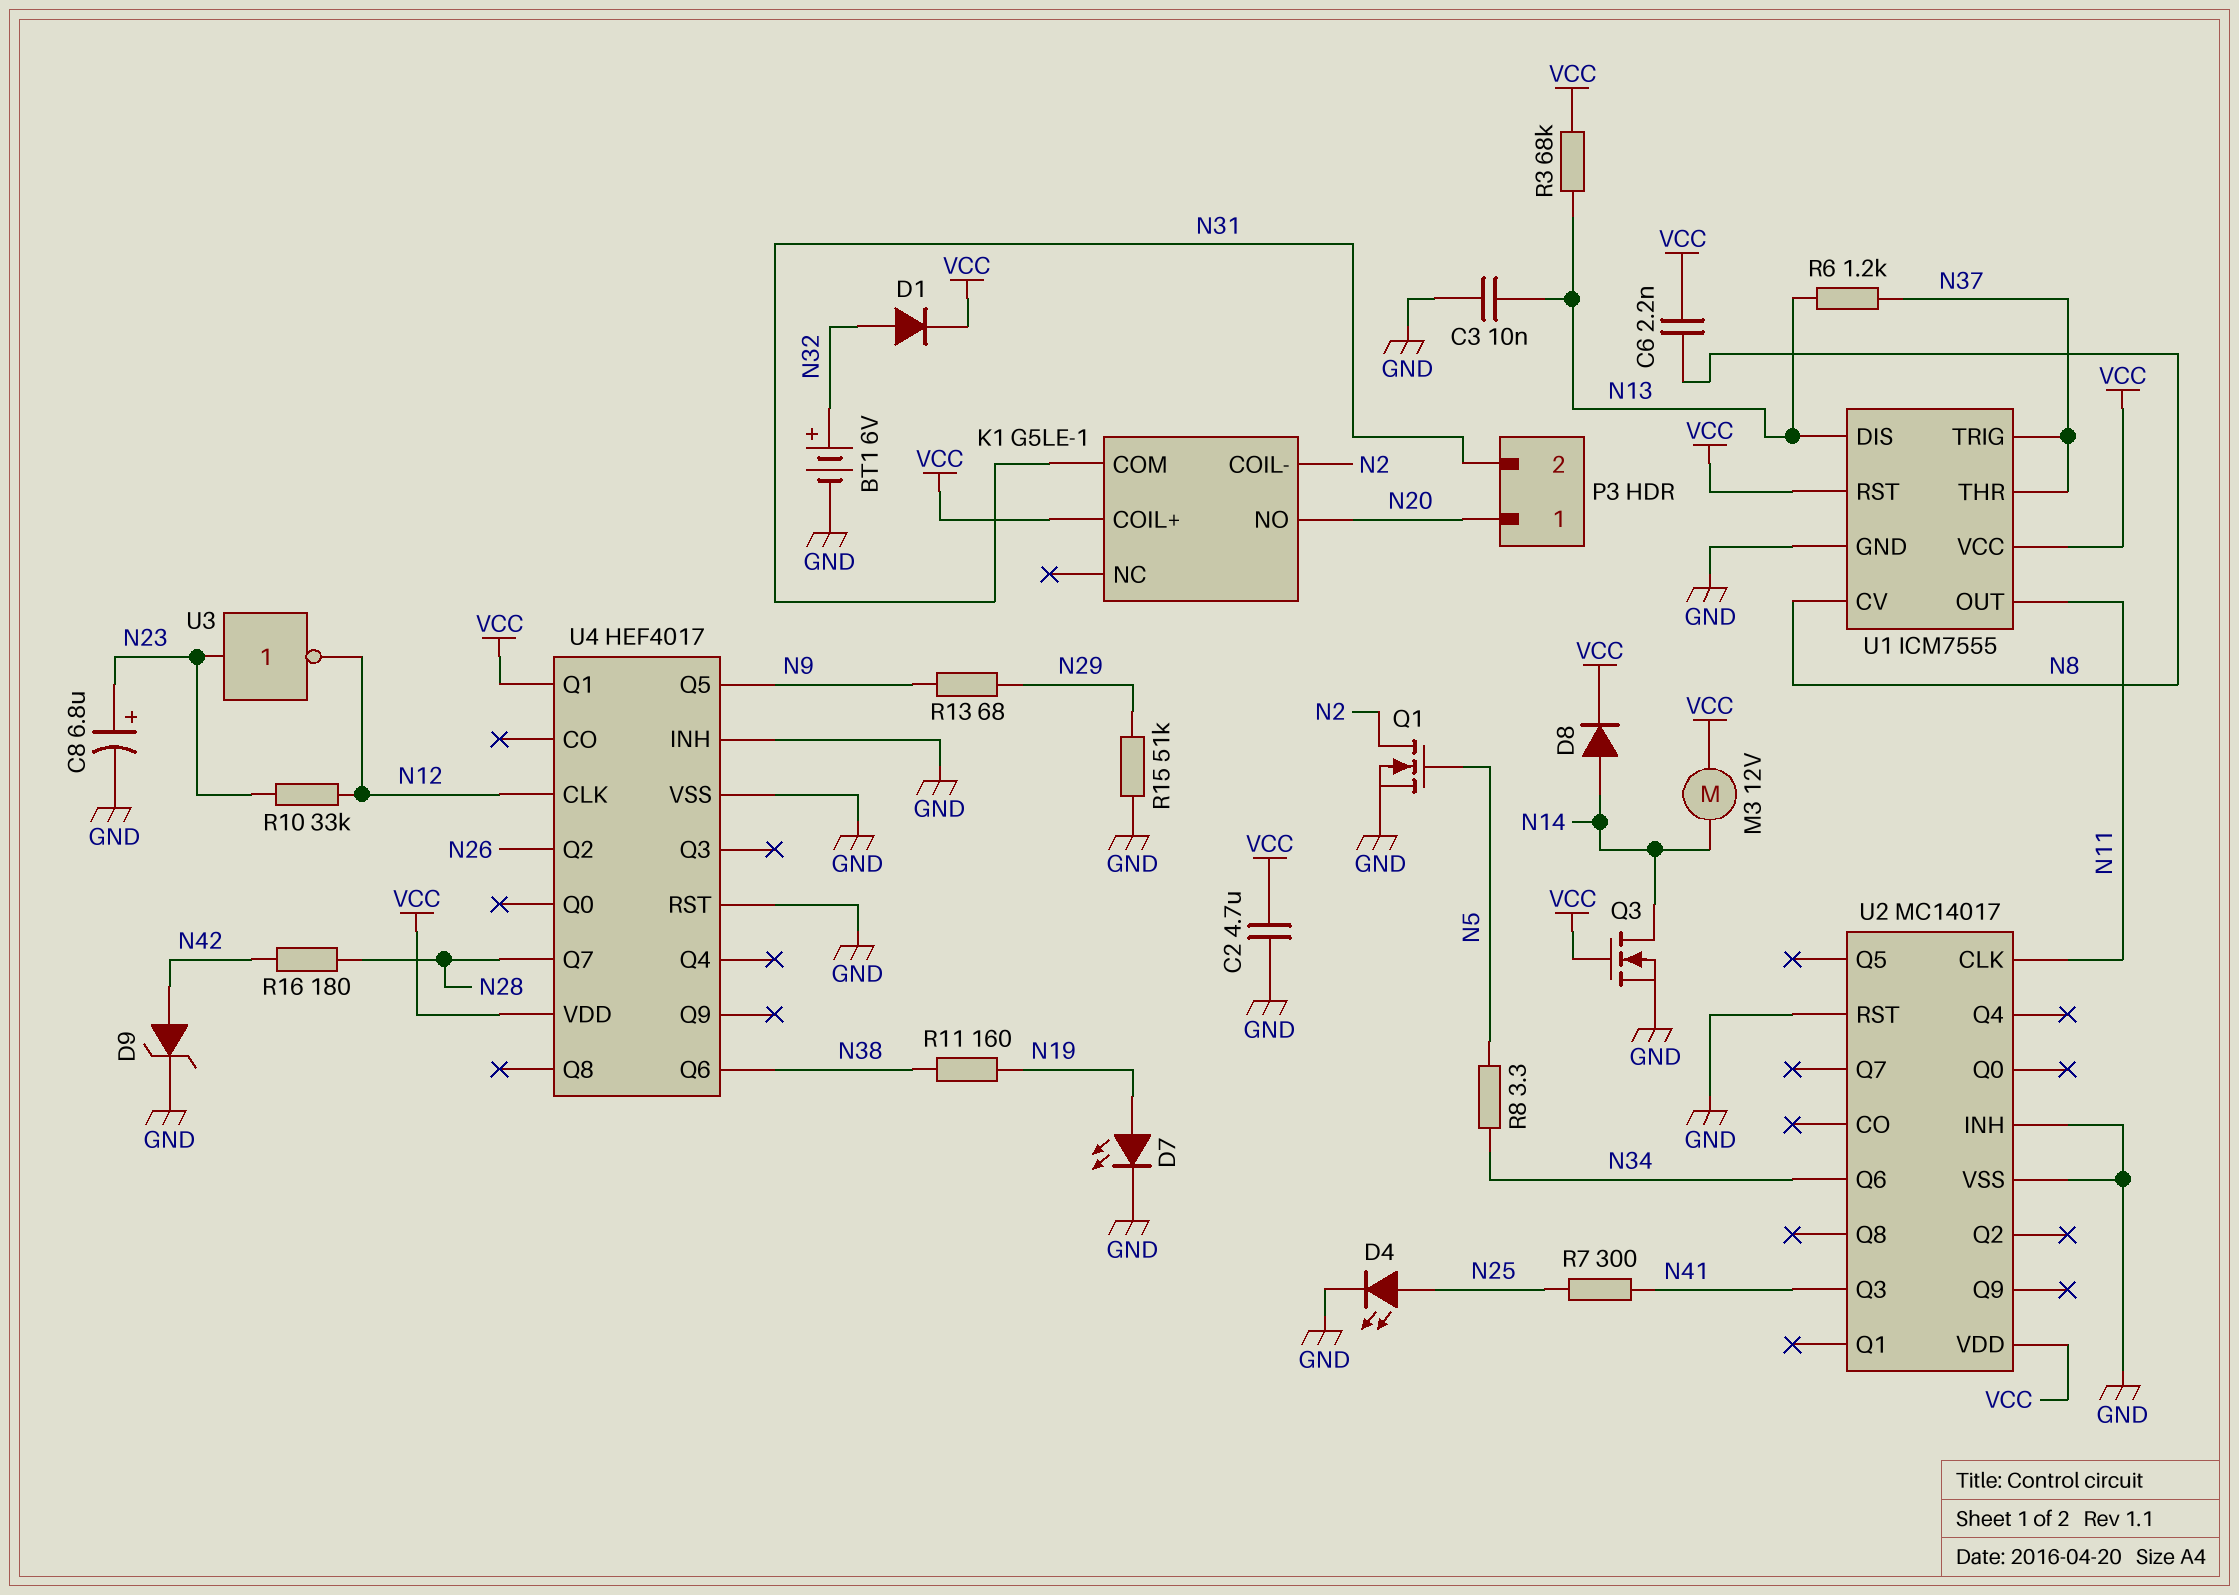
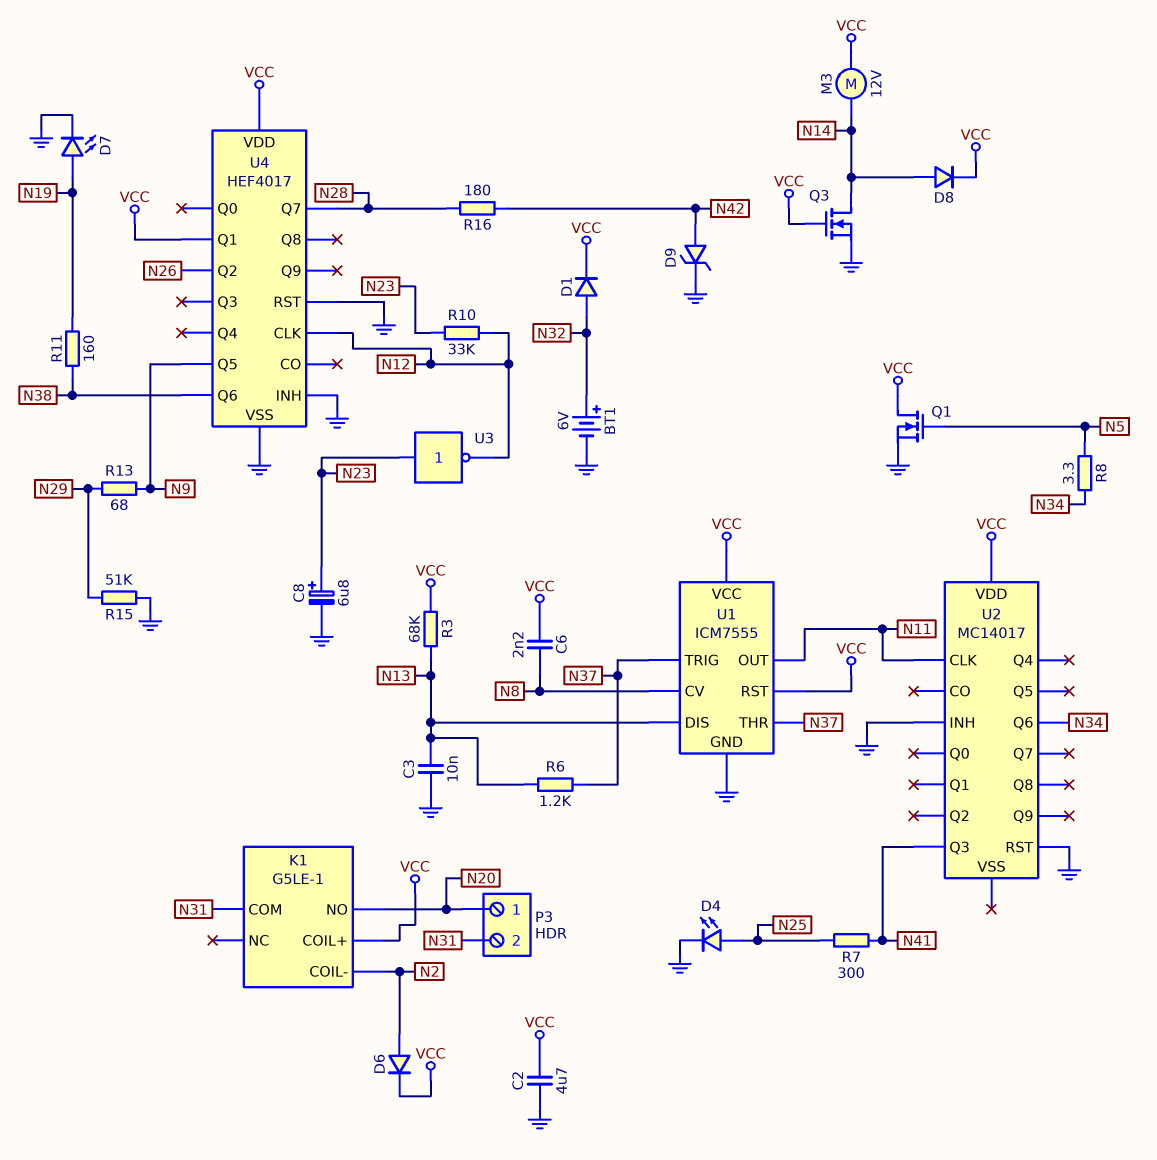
D6: none -> diode (A N2, K VCC)
Q1: NMOS (G N5, D N2, S GND) -> NMOS (G N5, D VCC, S GND)
U2 pin VSS: GND -> none

